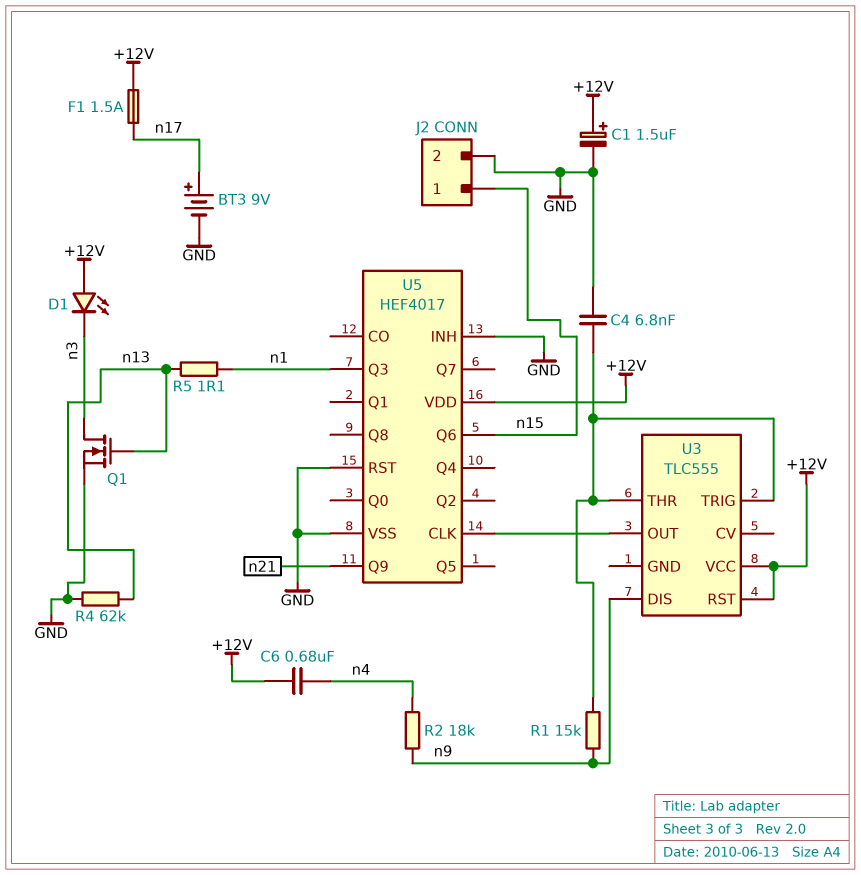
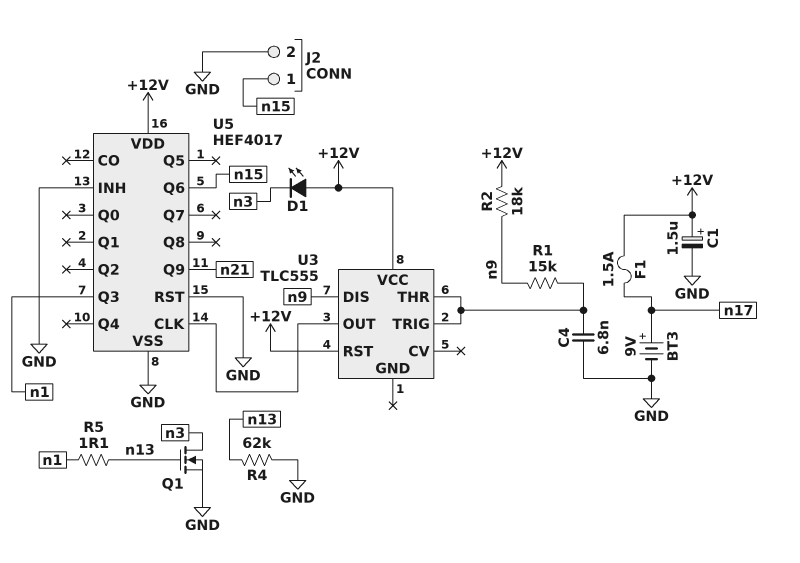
C6: 680nF (+12V, n4) -> none
R2: 18k (n4, n9) -> 18k (+12V, n9)

